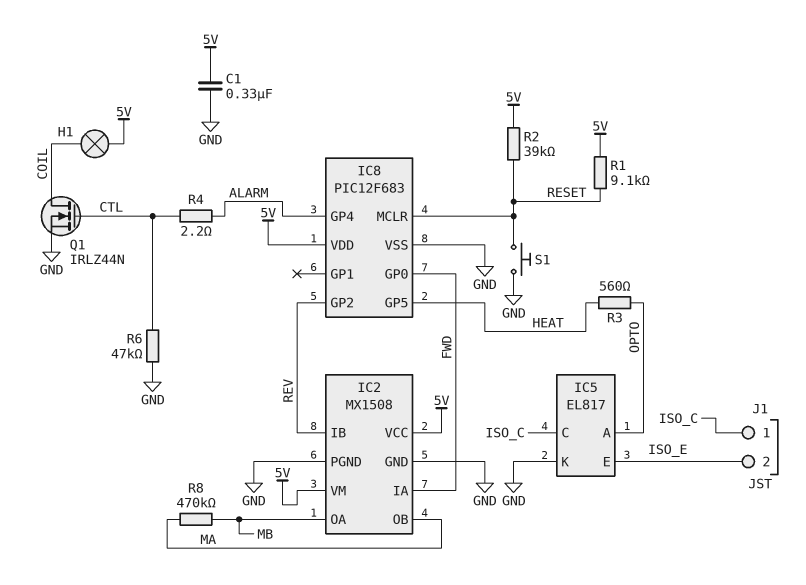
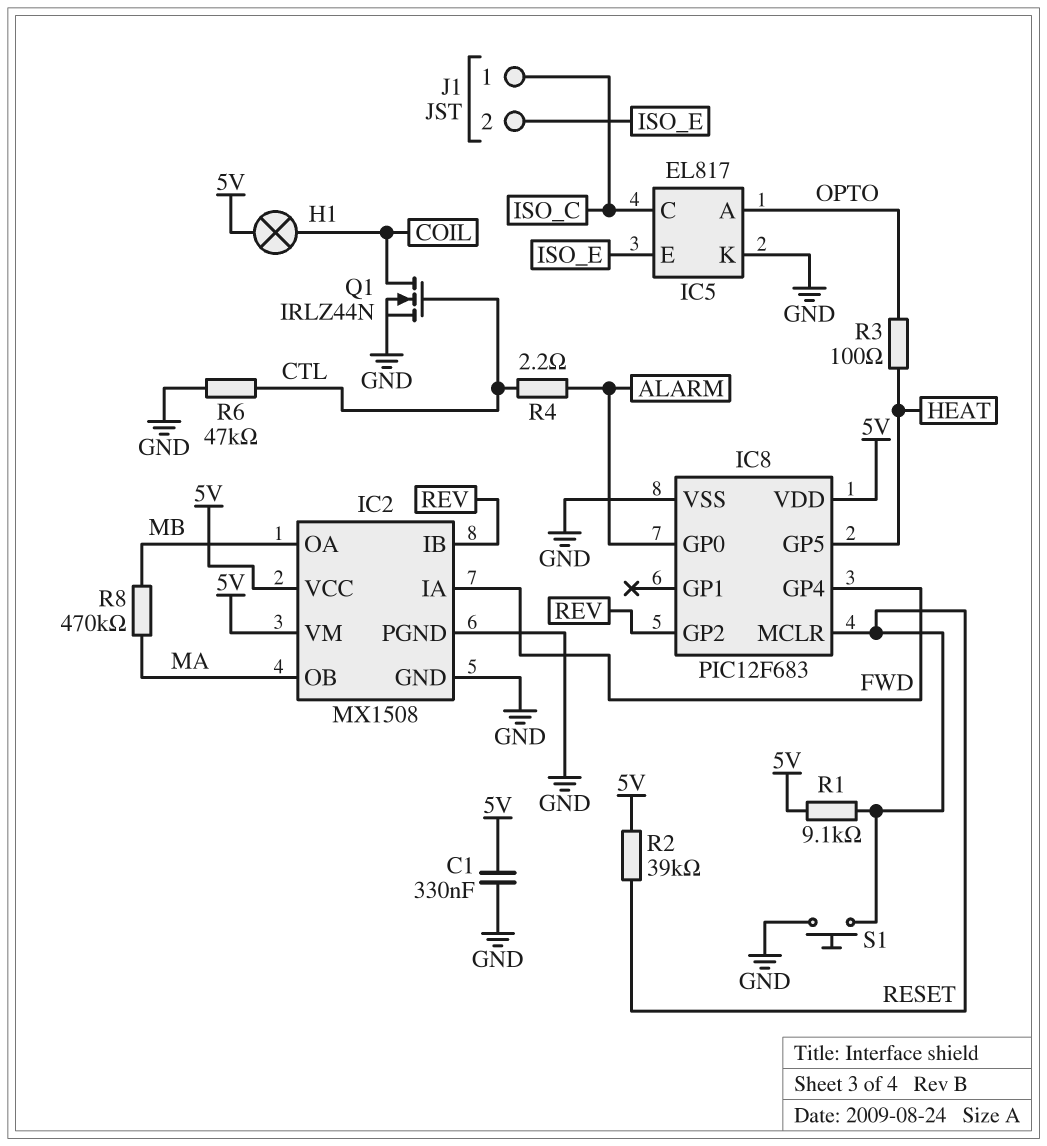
IC8 pin GP0: FWD -> ALARM
IC8 pin GP4: ALARM -> FWD
R3: 560 (HEAT, OPTO) -> 100 (HEAT, OPTO)

